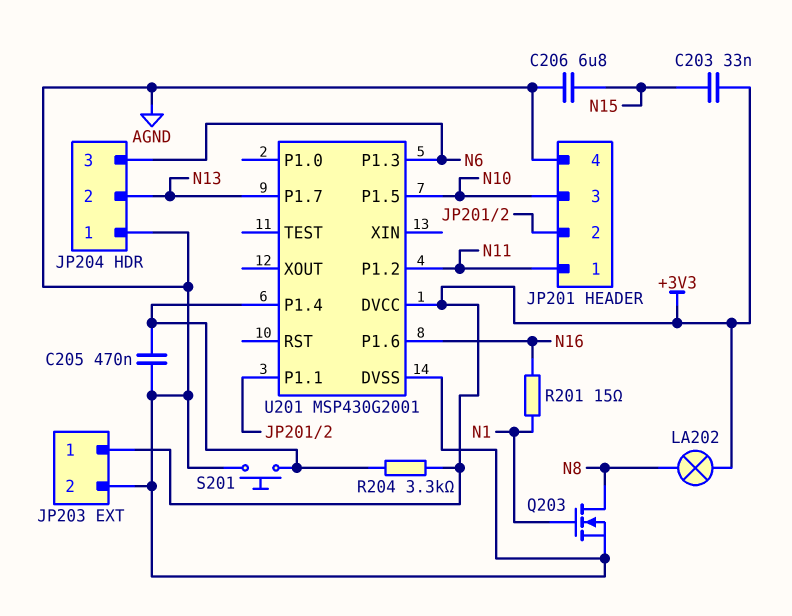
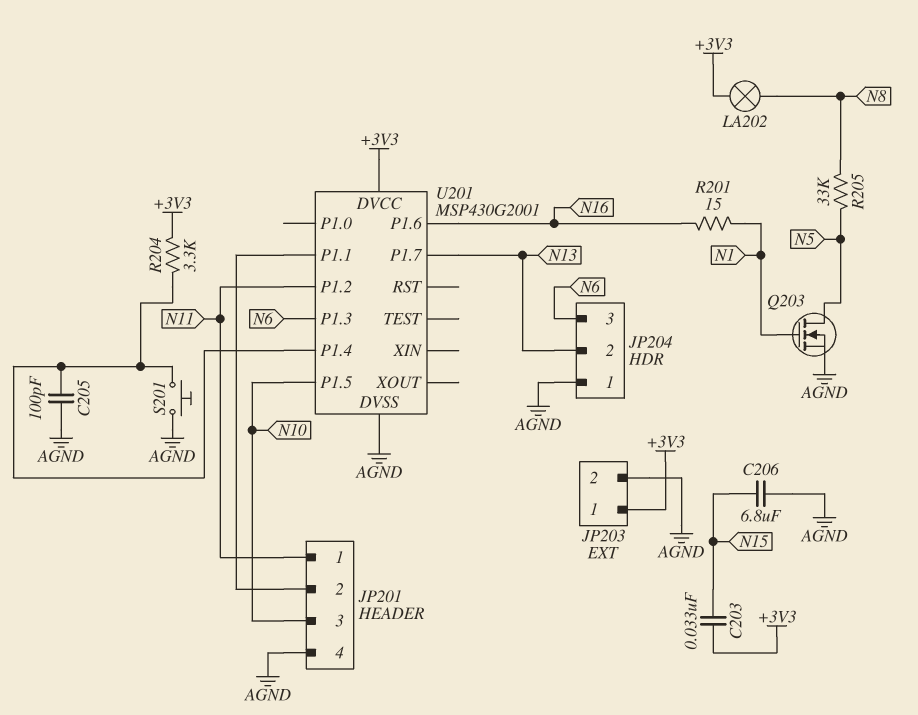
C205: 470nF (AGND, U201/P1.4) -> 100pF (AGND, U201/P1.4)
Q203: NMOS (G N1, D N8, S AGND) -> NMOS (G N1, D N5, S AGND)
R205: none -> 33k (N5, N8)

